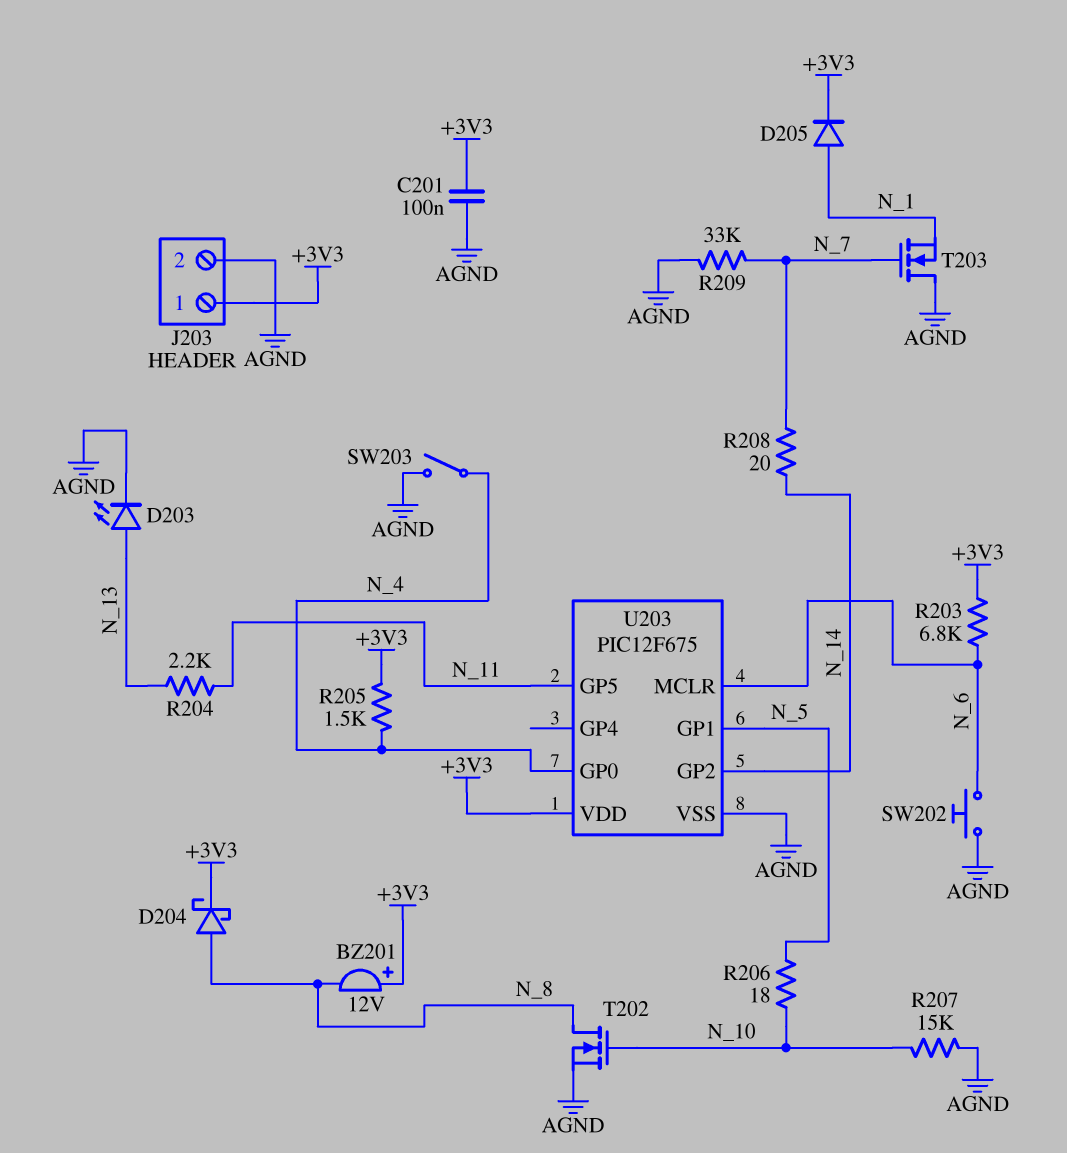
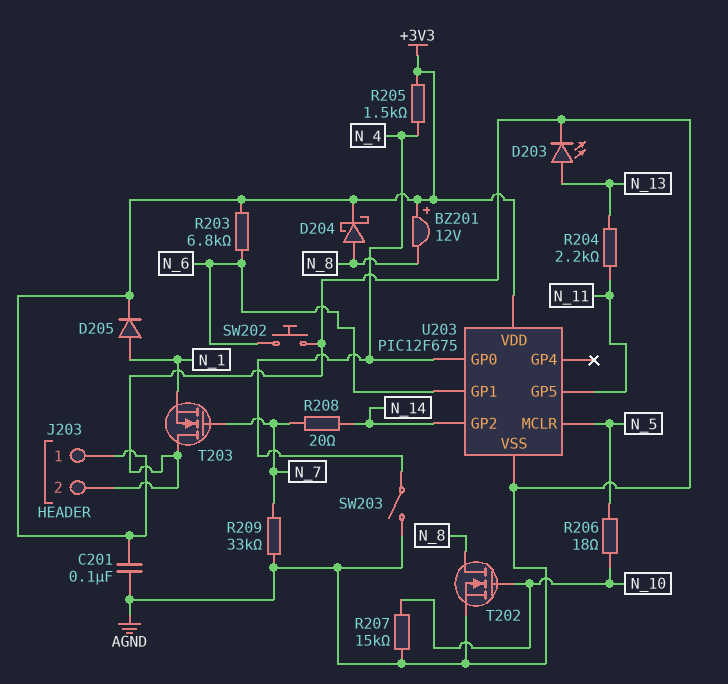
U203 pin GP1: N_5 -> N_6
U203 pin MCLR: N_6 -> N_5

